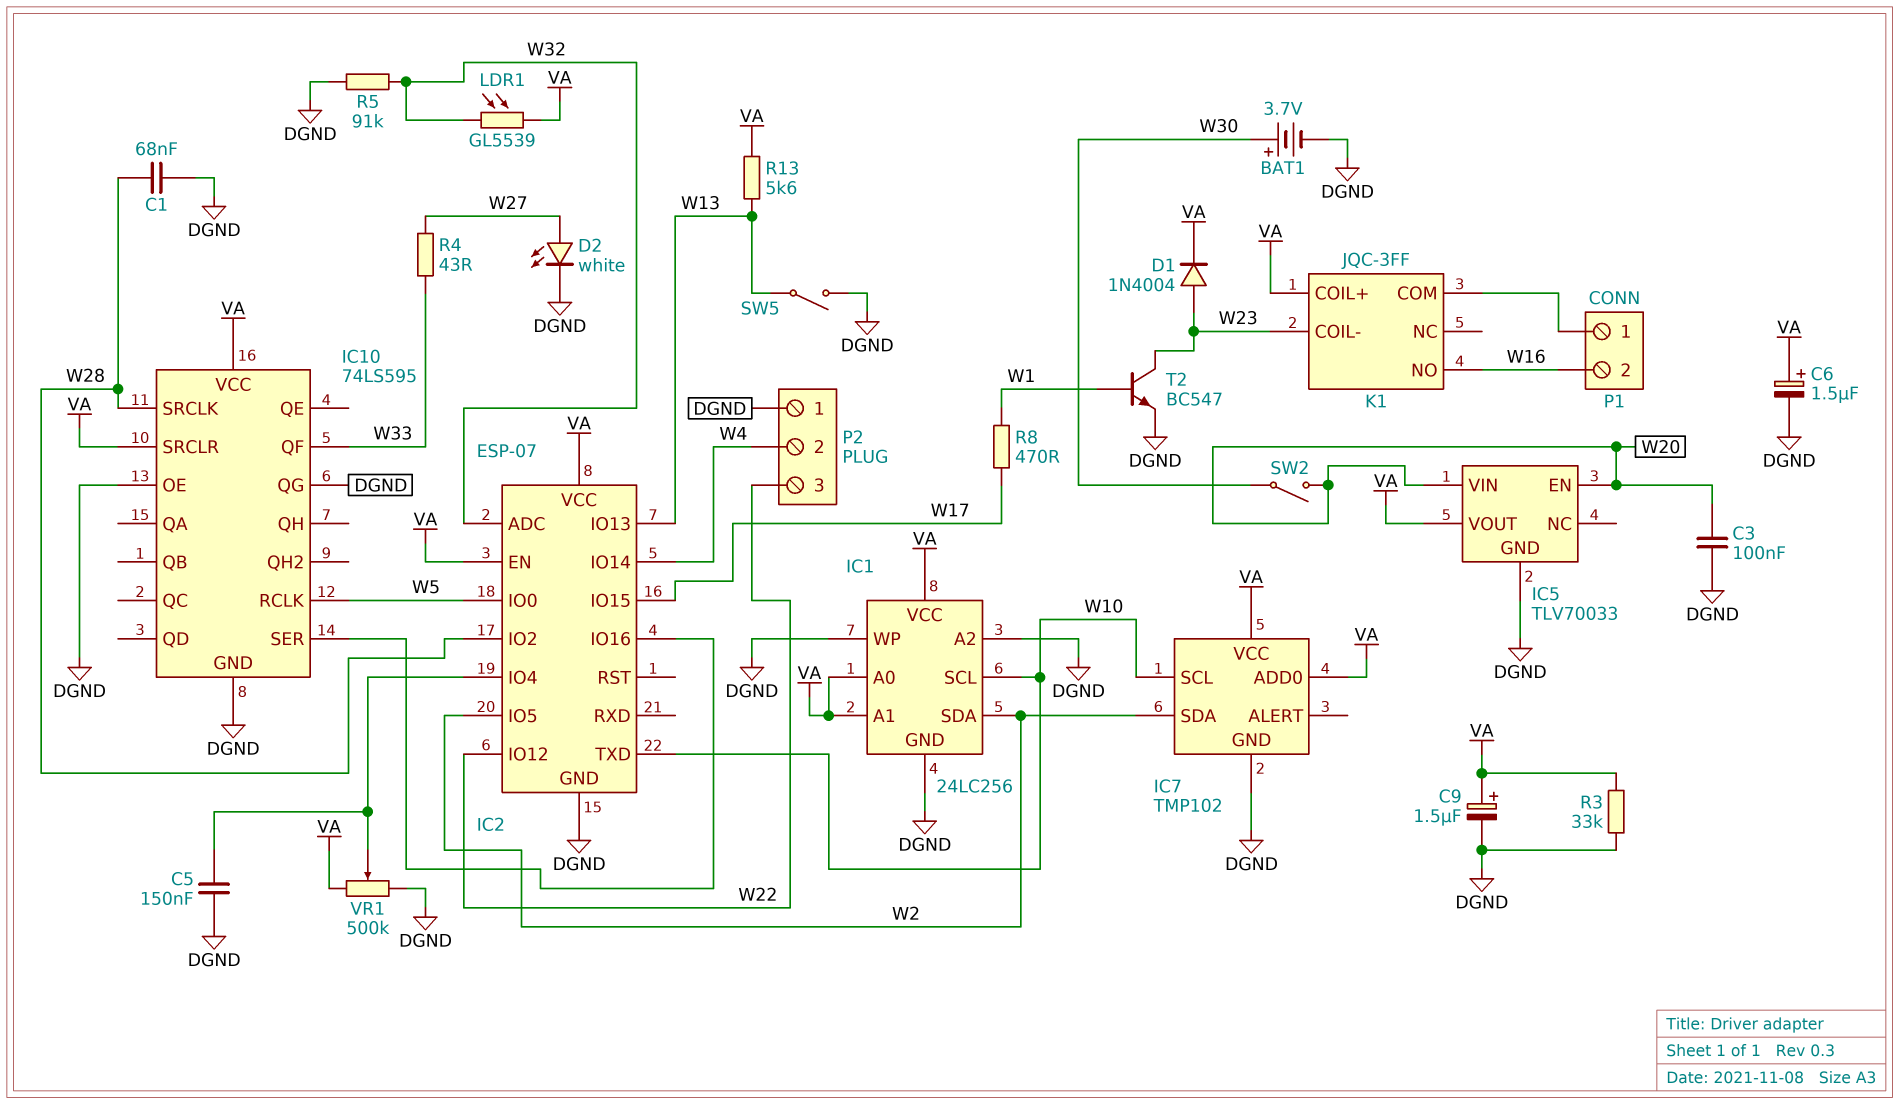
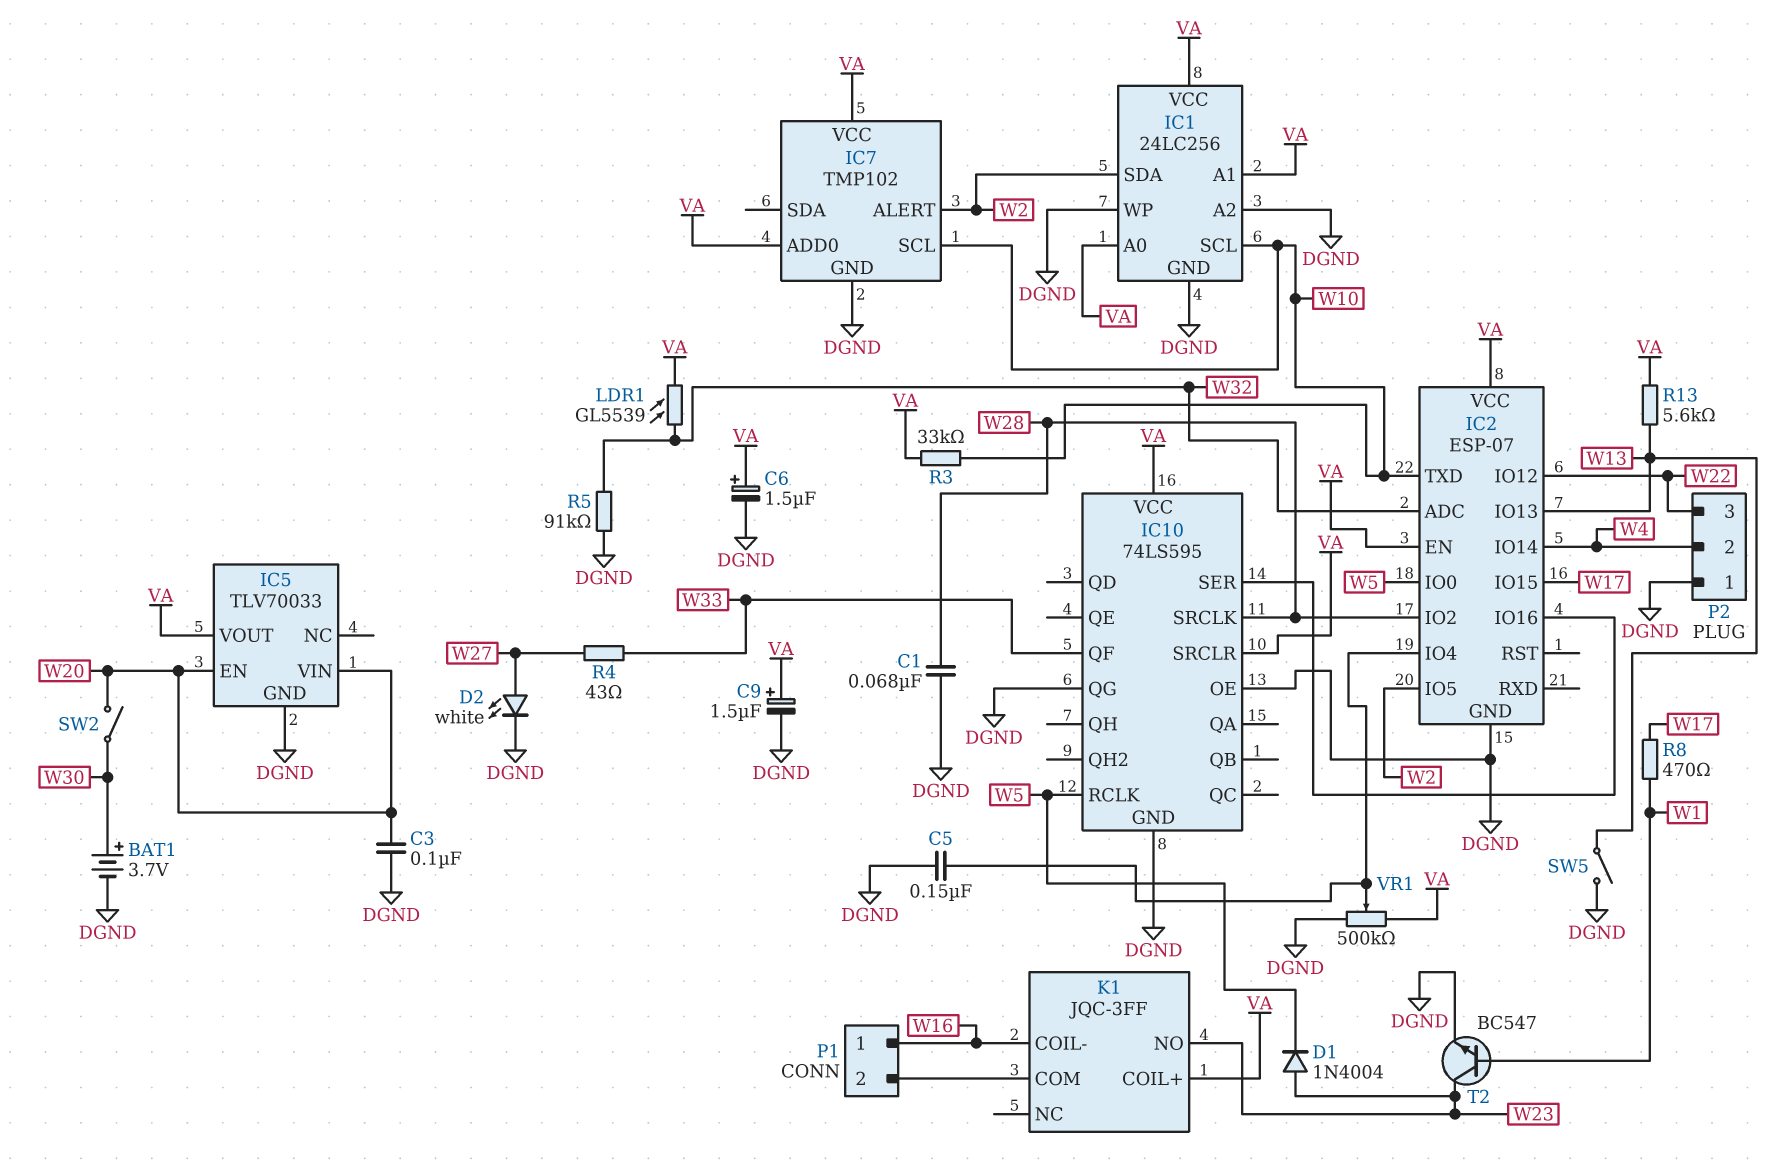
D1: diode 1N4004 (A W23, K VA) -> diode 1N4004 (A W23, K W5)
IC7 pin ALERT: none -> W2
IC7 pin SDA: W2 -> none
K1 pin COIL-: W23 -> W16
K1 pin NO: W16 -> W23
P1 pin 1: K1/COM -> W16
P1 pin 2: W16 -> K1/COM
R3: 33k (DGND, VA) -> 33k (VA, W10)

